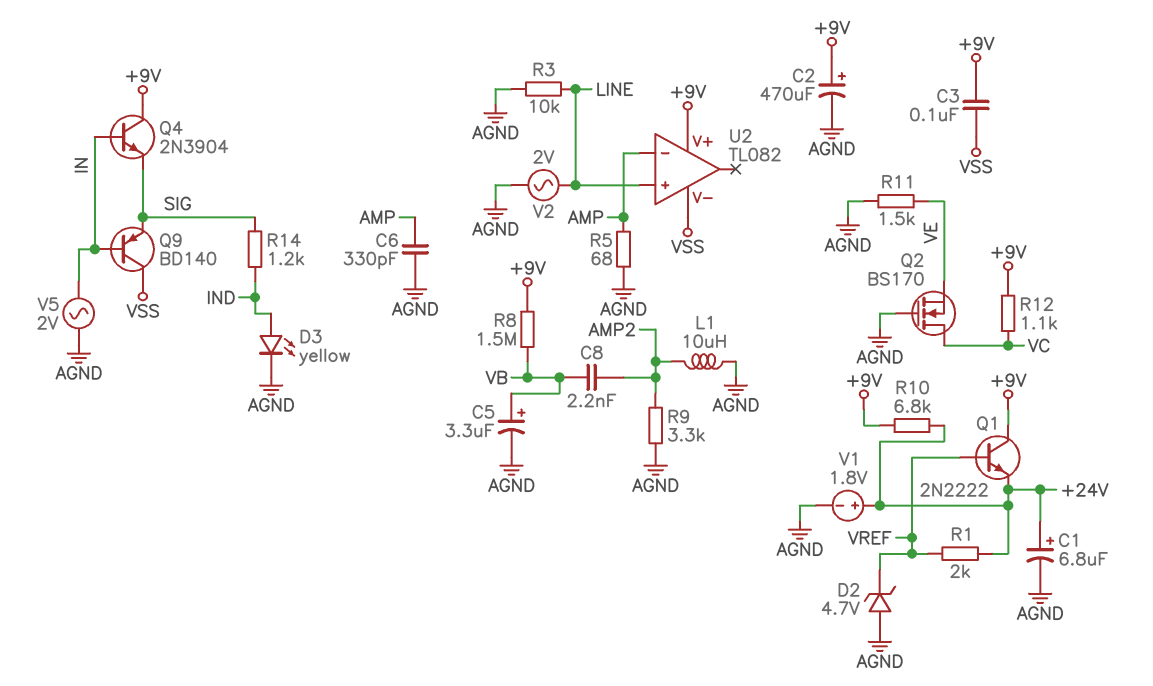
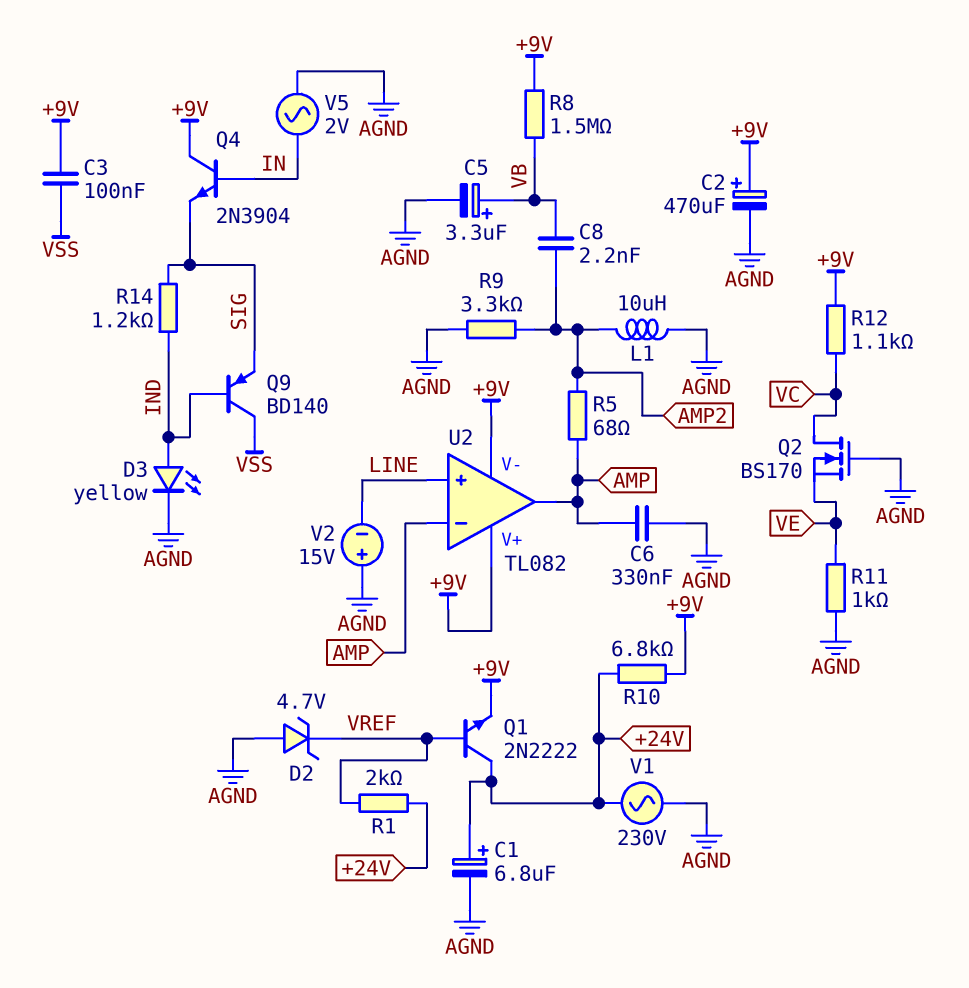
C6: 330pF (AGND, AMP) -> 330nF (AGND, AMP)
Q1: NPN 2N2222 (B VREF, C +9V, E +24V) -> NPN 2N2222 (B VREF, C +24V, E +9V)
Q9: PNP BD140 (B IN, C VSS, E SIG) -> PNP BD140 (B IND, C VSS, E SIG)
R3: 10k (AGND, LINE) -> none
R5: 68 (AGND, AMP) -> 68 (AMP, AMP2)
R11: 1.5k (AGND, VE) -> 1k (AGND, VE)
U2 pin V-: VSS -> +9V
U2 pin out: none -> AMP
V1: 1.8V (plus +24V, minus AGND) -> AC 230V (+24V, AGND)
V2: AC 2V (AGND, LINE) -> 15V (plus AGND, minus LINE)

